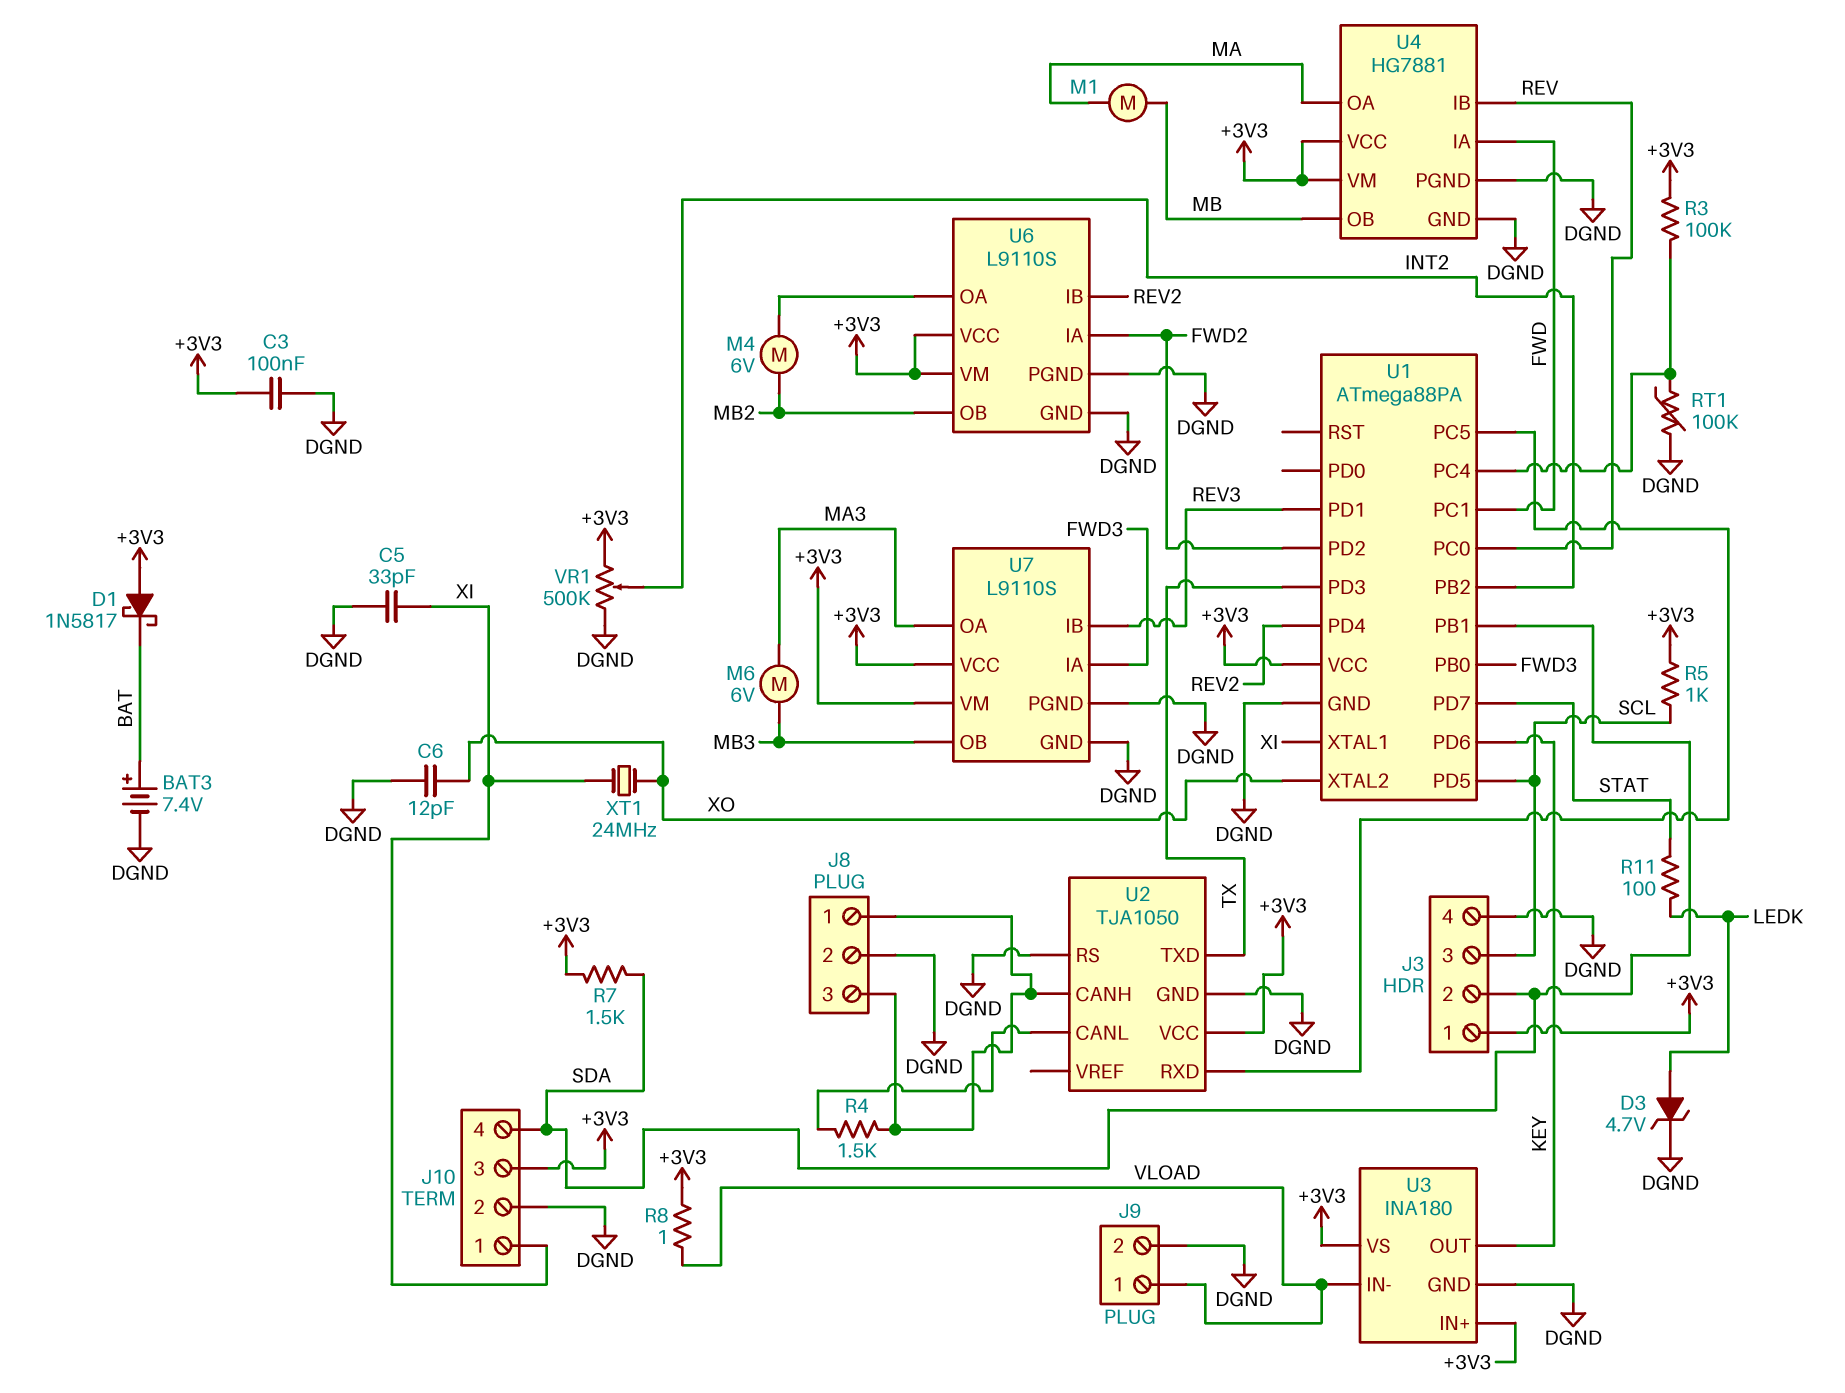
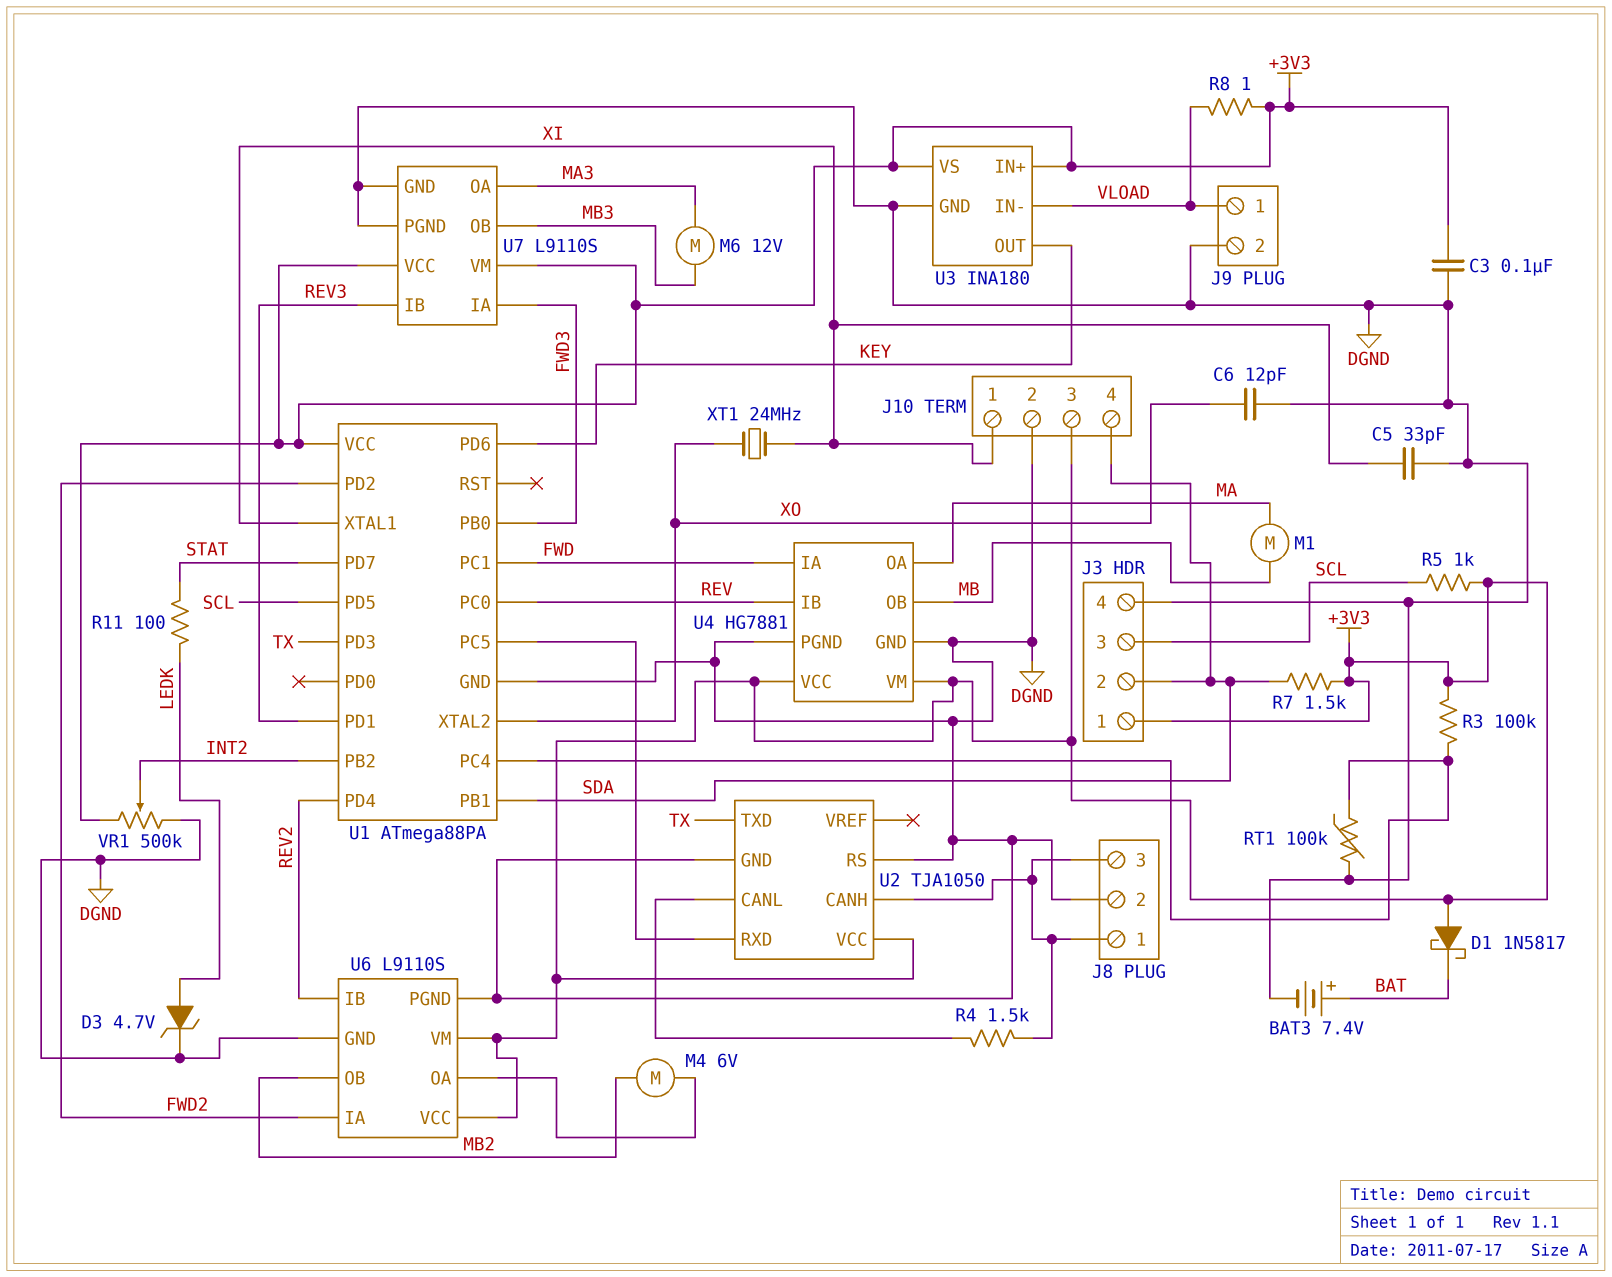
M6: motor 6V (MA3, MB3) -> motor 12V (MA3, MB3)

